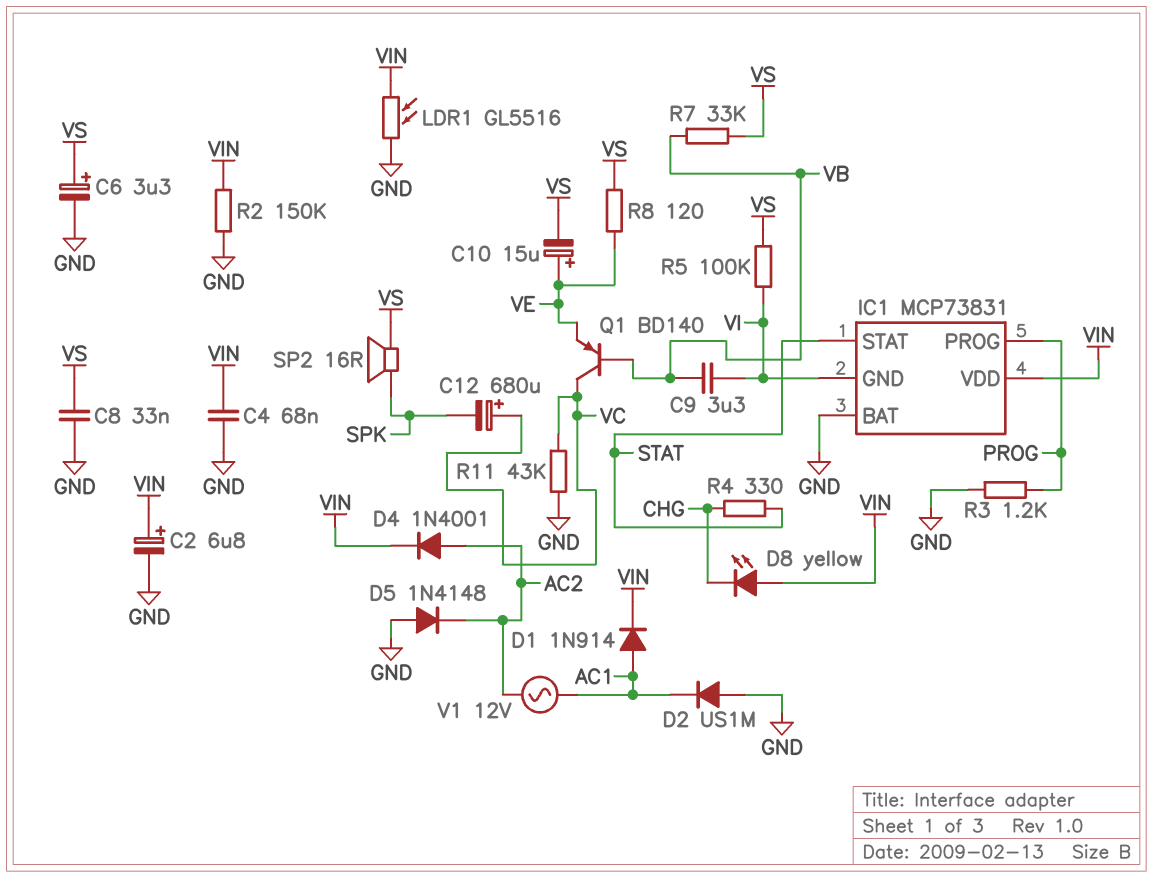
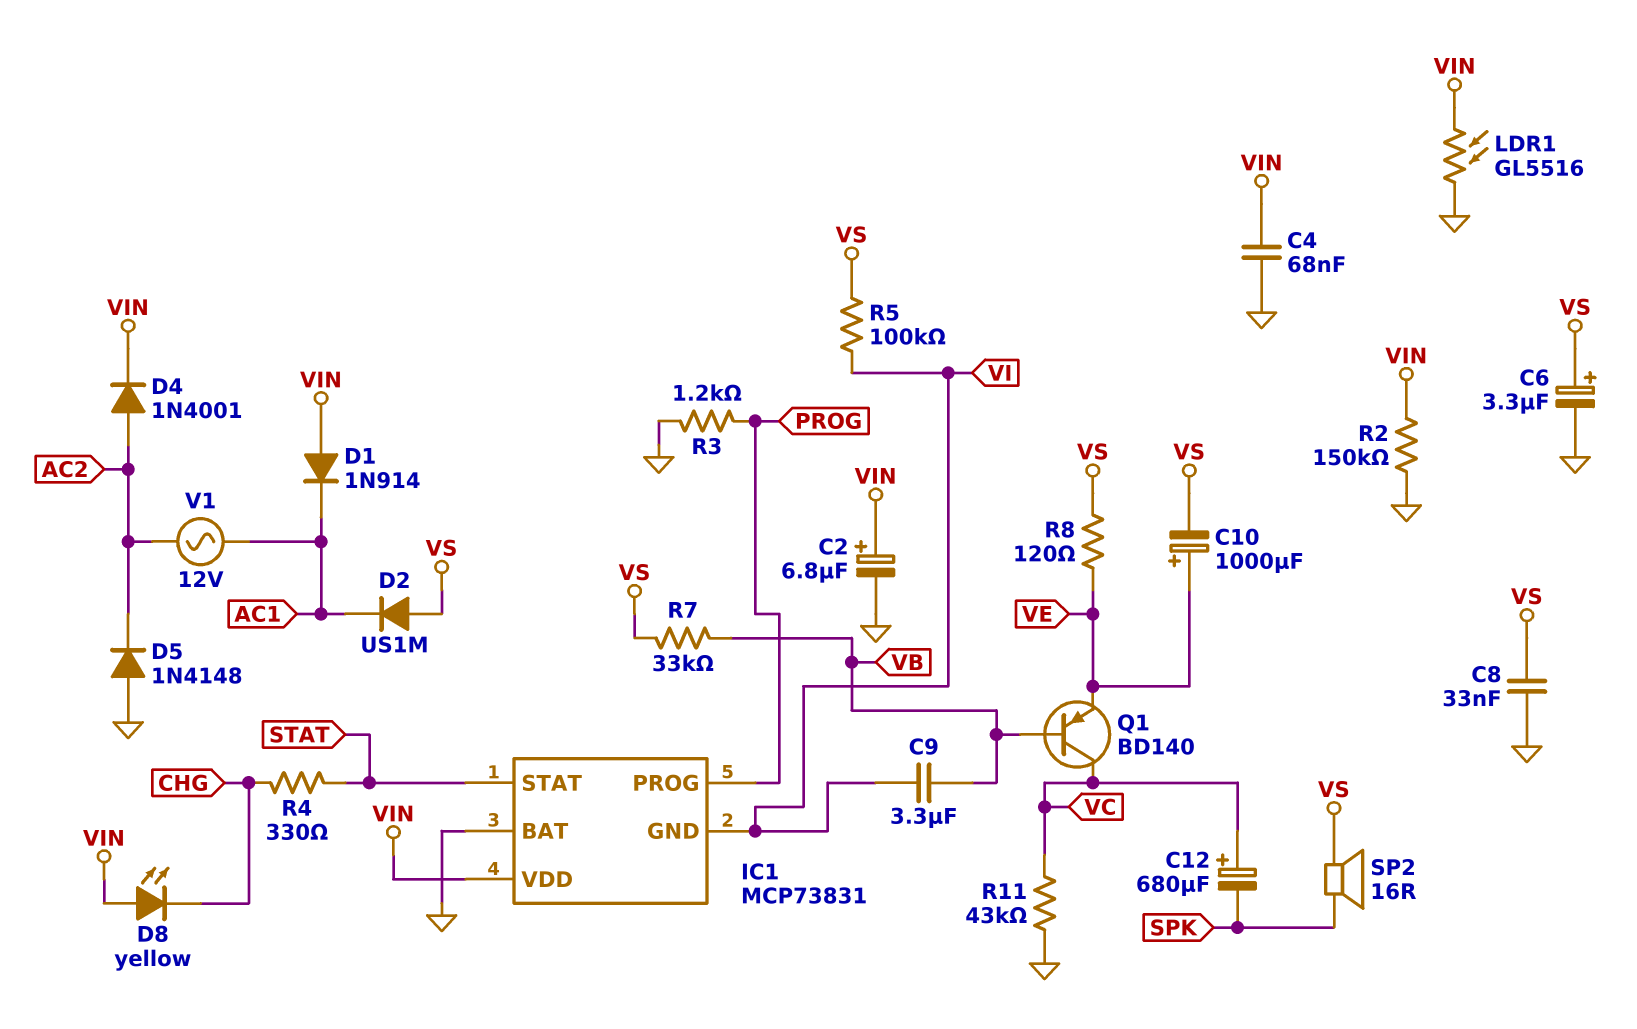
C10: 15uF (plus VE, minus VS) -> 1000uF (plus VE, minus VS)
D1: diode 1N914 (A AC1, K VIN) -> diode 1N914 (A VIN, K AC1)
D2: diode US1M (A GND, K AC1) -> diode US1M (A VS, K AC1)

